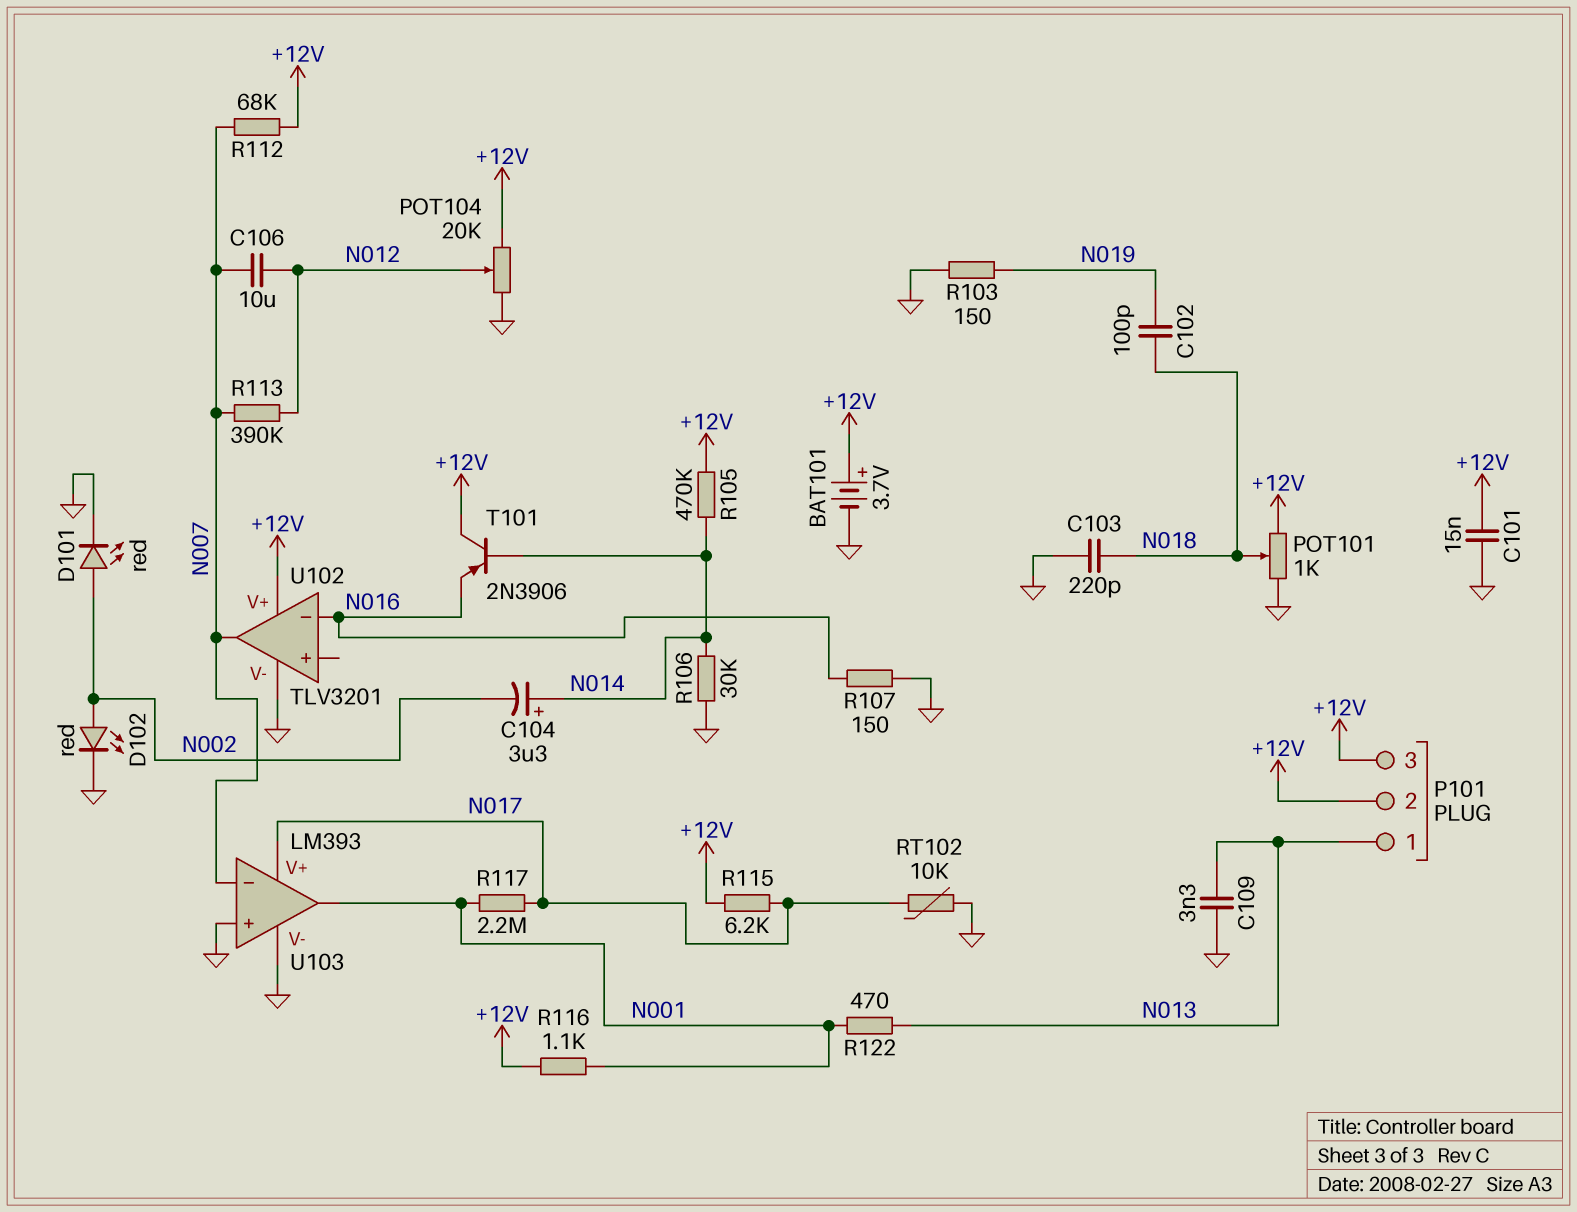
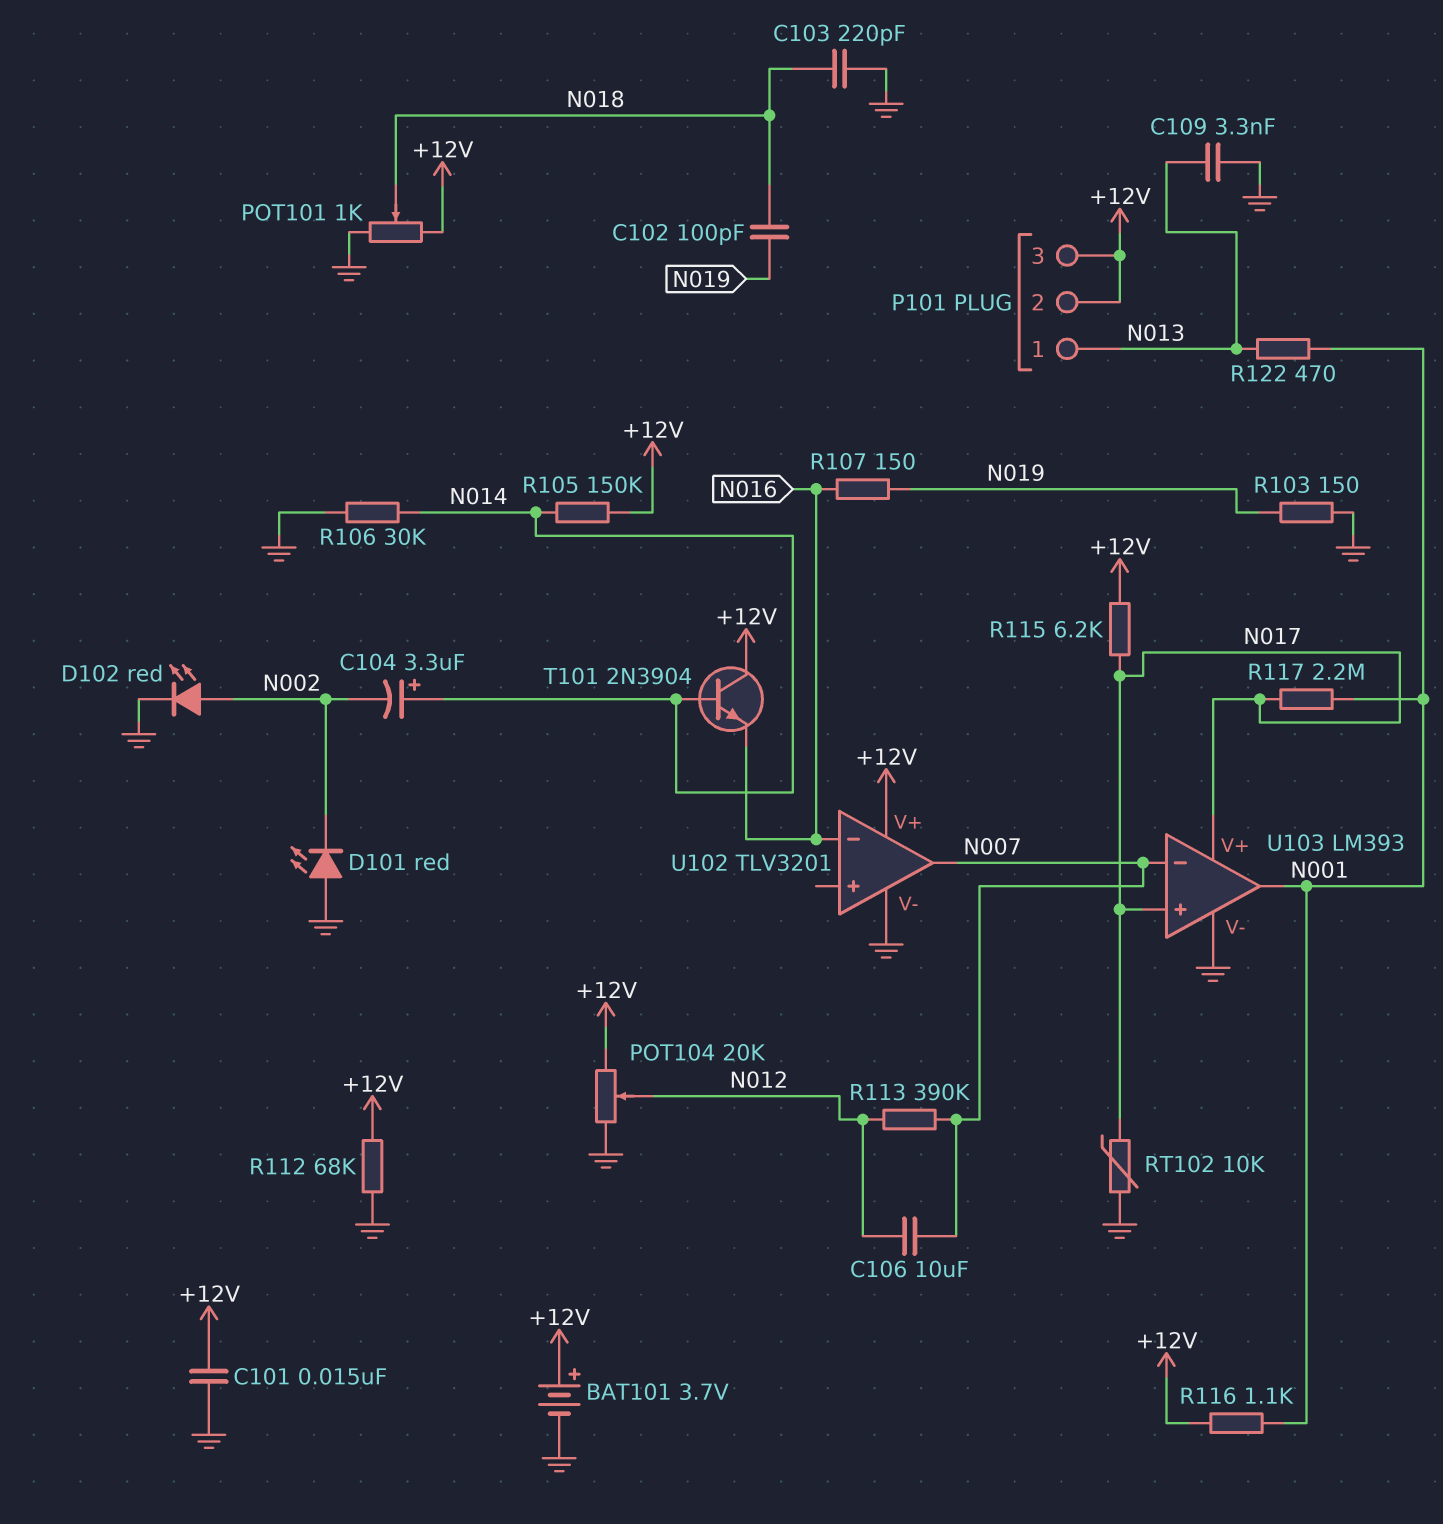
D101: LED red (A N002, K GND) -> LED red (A GND, K N002)
R105: 470k (+12V, N014) -> 150k (+12V, N014)
R107: 150 (GND, N016) -> 150 (N016, N019)
R112: 68k (+12V, N007) -> 68k (+12V, GND)
T101: PNP 2N3906 (B N014, C +12V, E N016) -> NPN 2N3904 (B N014, C +12V, E N016)
U103 pin in+: GND -> N017

